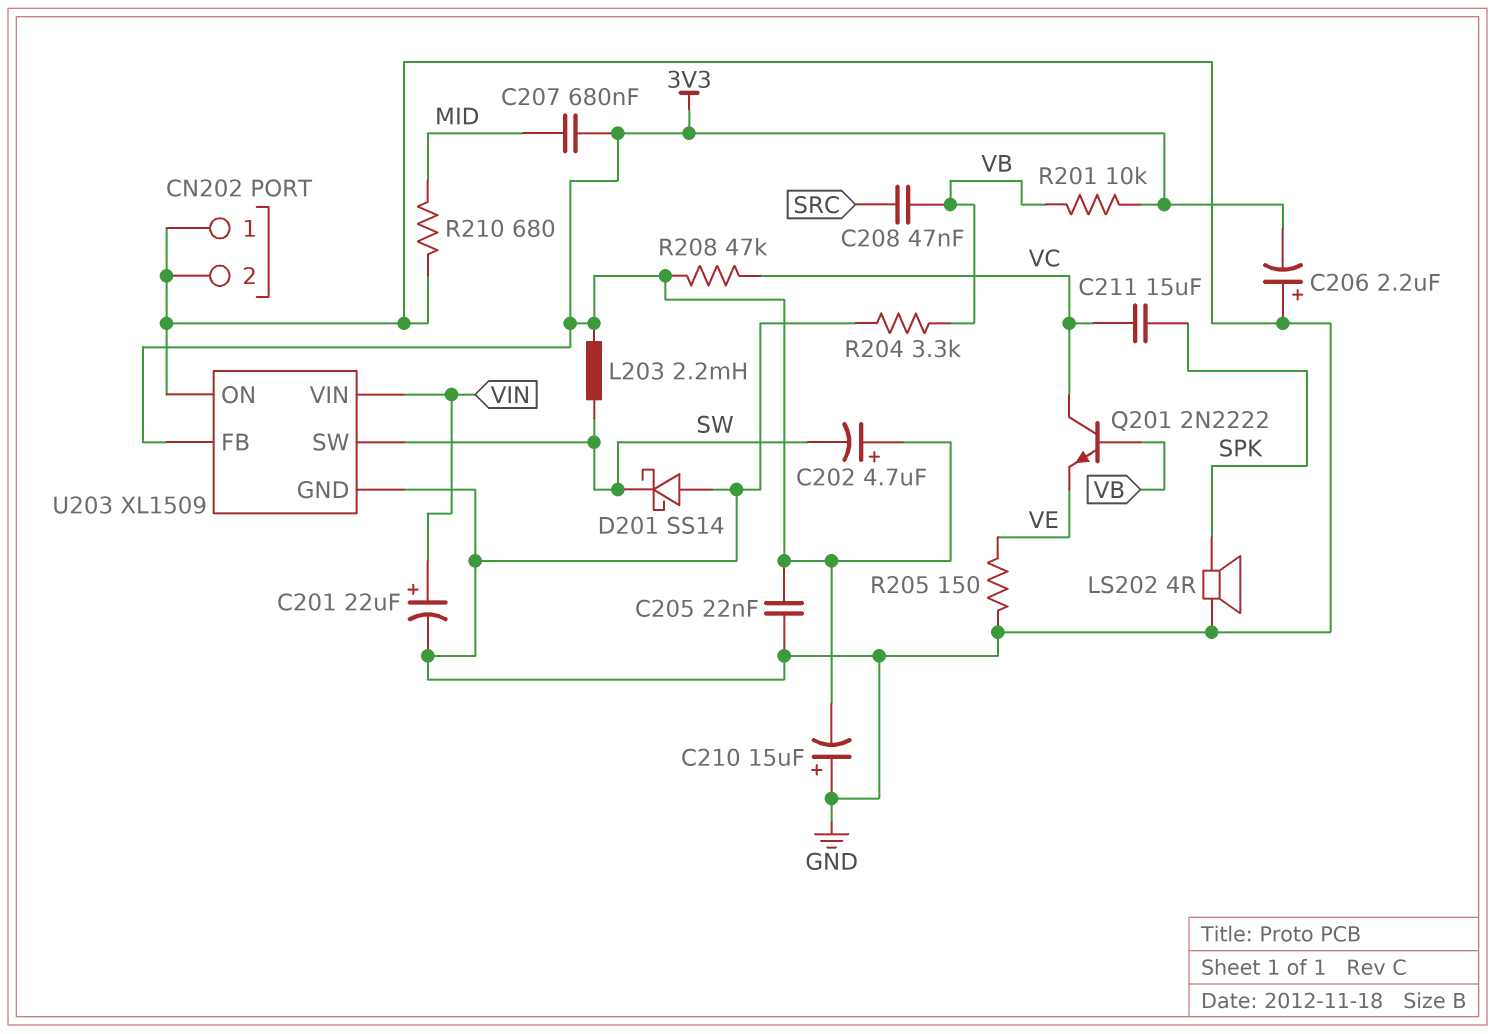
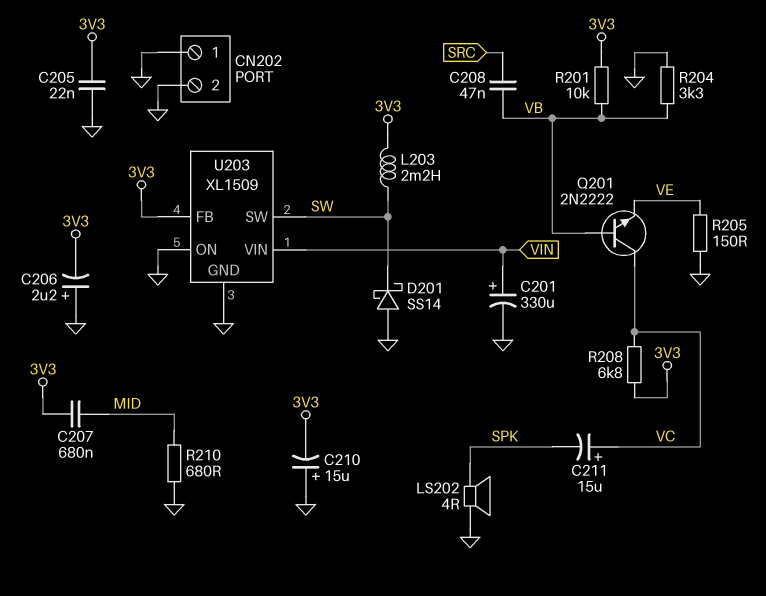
C201: 22uF (plus VIN, minus GND) -> 330uF (plus VIN, minus GND)
C202: 4.7uF (plus 3V3, minus SW) -> none
C211: 15uF (SPK, VC) -> 15uF (plus VC, minus SPK)
R208: 47k (3V3, VC) -> 6.8k (3V3, VC)

